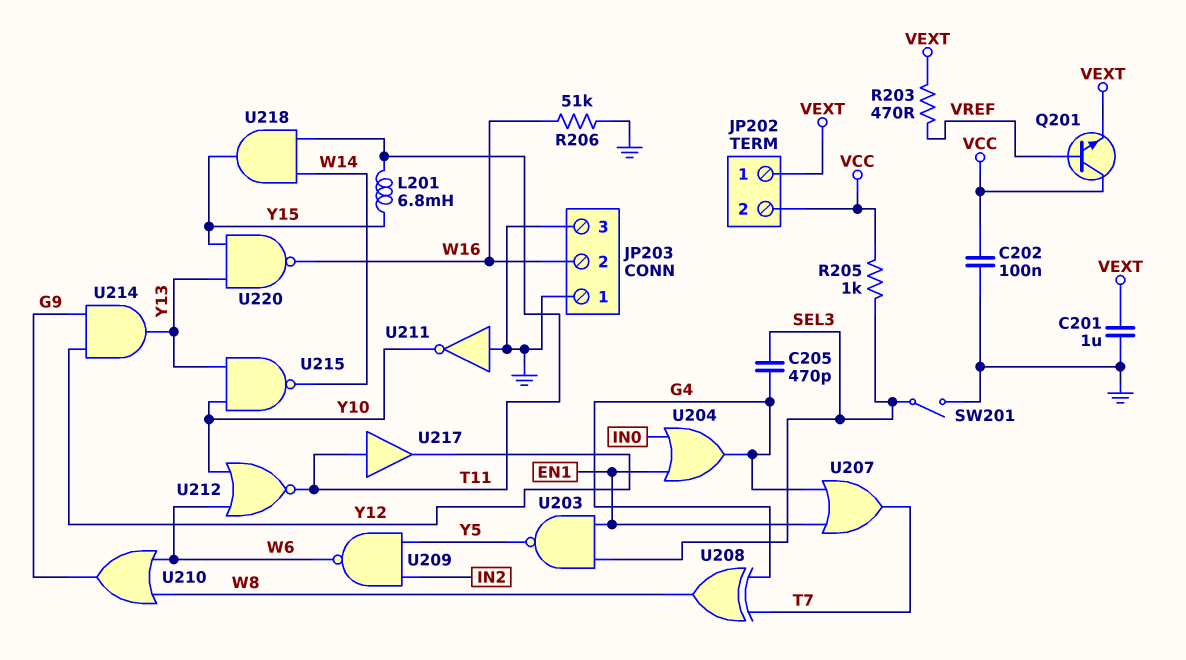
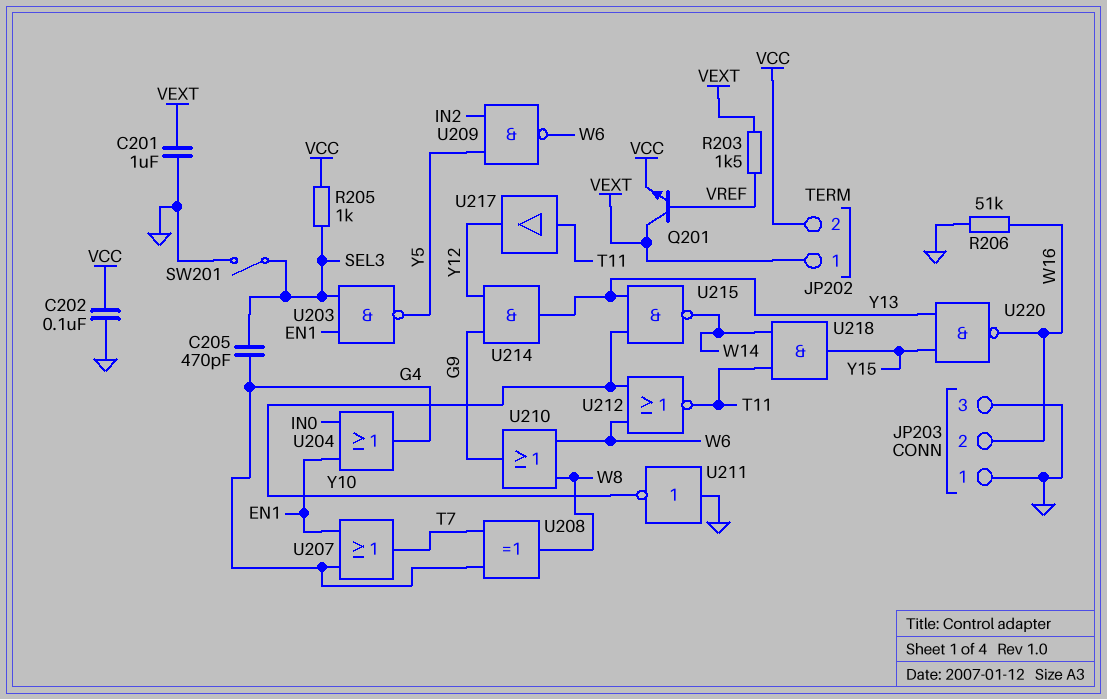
L201: 6.8mH (T11, Y15) -> none
Q201: NPN (B VREF, C VCC, E VEXT) -> NPN (B VREF, C VEXT, E VCC)
R203: 470 (VEXT, VREF) -> 1.5k (VEXT, VREF)

